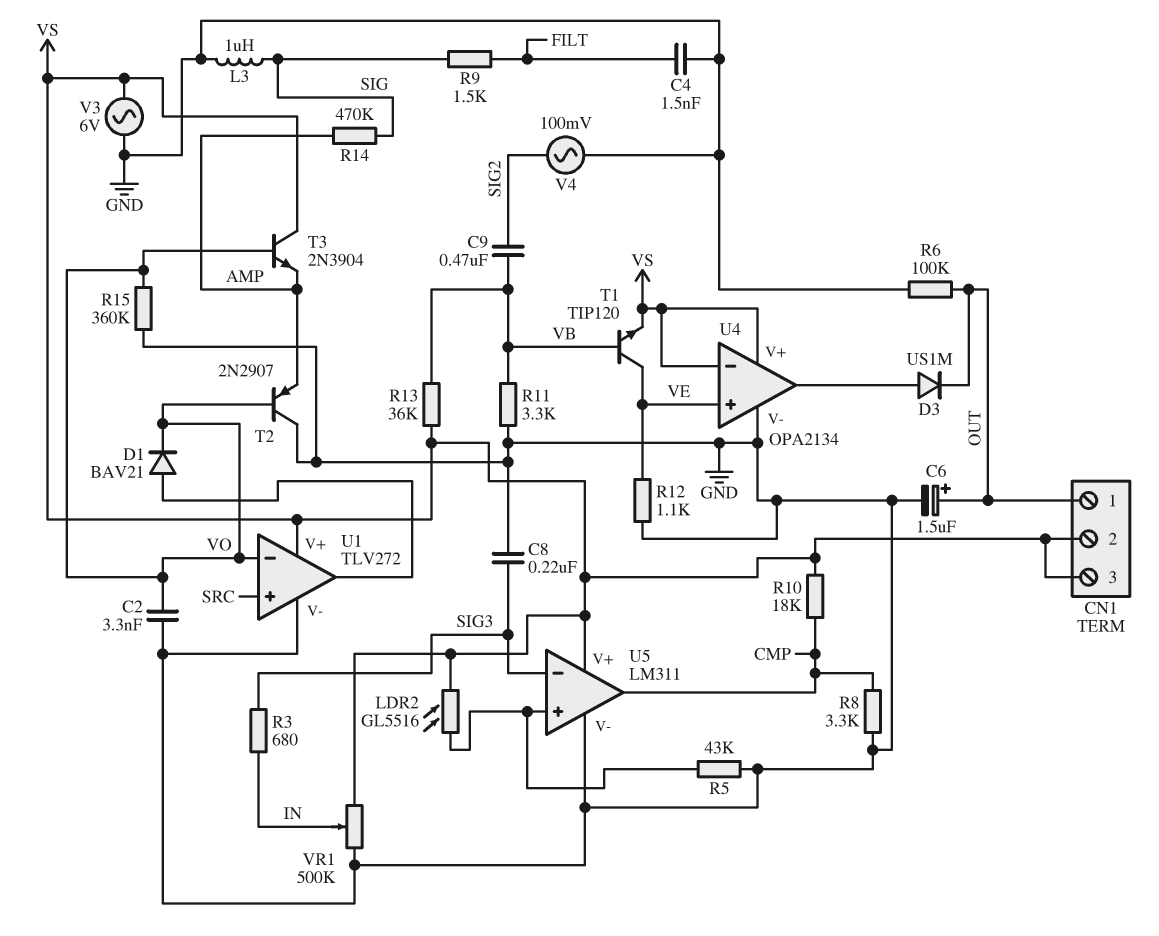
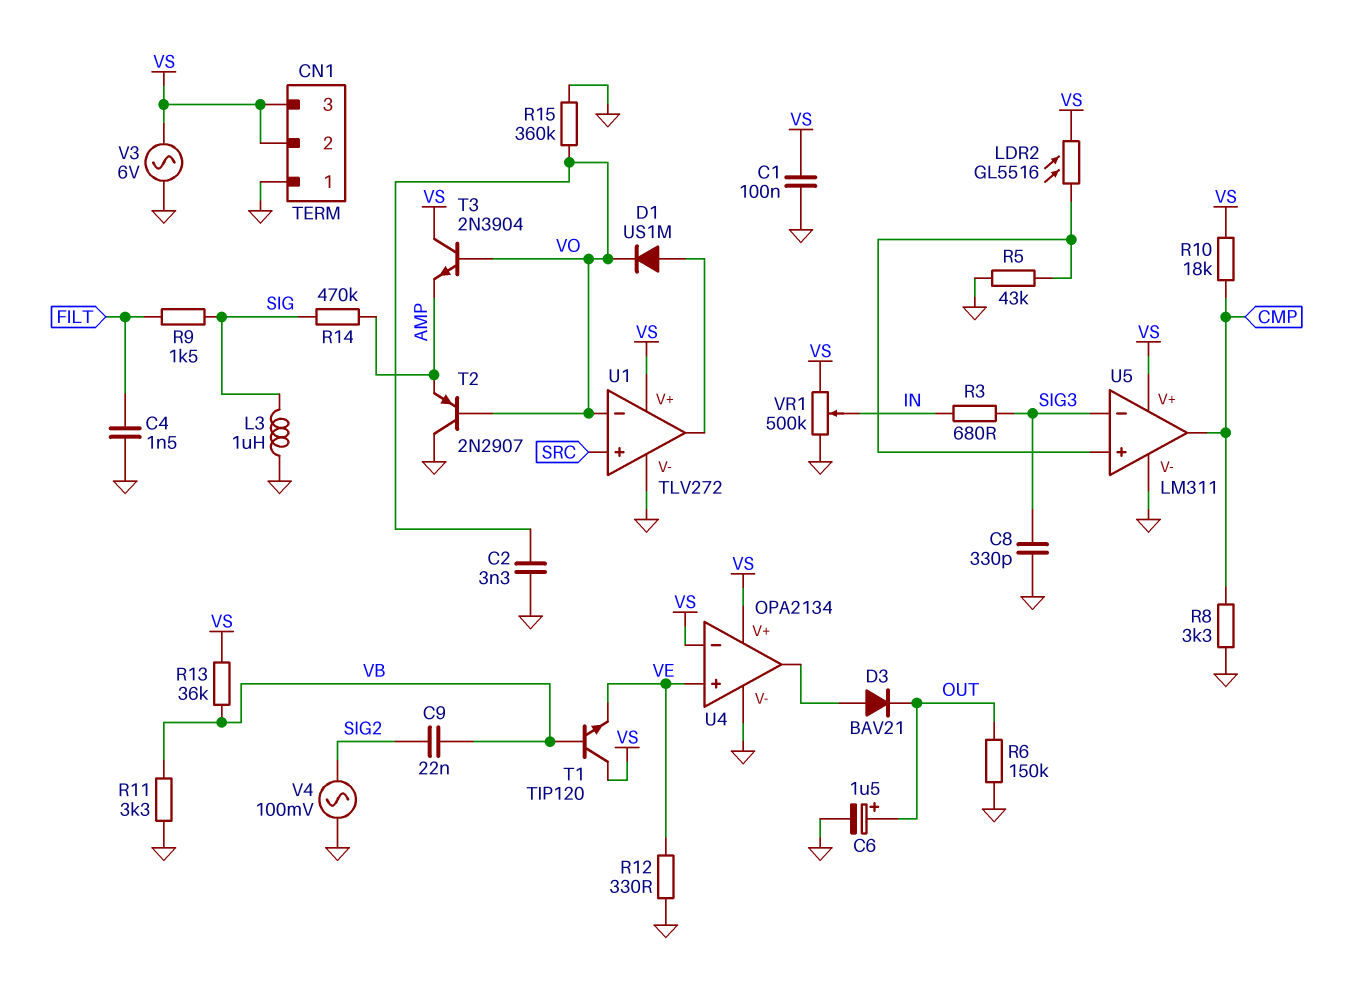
C1: none -> 100nF (GND, VS)
C8: 220nF (GND, SIG3) -> 330pF (GND, SIG3)
C9: 470nF (SIG2, VB) -> 22nF (SIG2, VB)
CN1 pin 1: OUT -> GND
D1: diode BAV21 (A U1/out, K VO) -> diode US1M (A U1/out, K VO)
D3: diode US1M (A U4/out, K OUT) -> diode BAV21 (A U4/out, K OUT)
R6: 100k (GND, OUT) -> 150k (GND, OUT)
R12: 1.1k (GND, VE) -> 330 (GND, VE)
T1: NPN TIP120 (B VB, C VE, E VS) -> NPN TIP120 (B VB, C VS, E VE)

